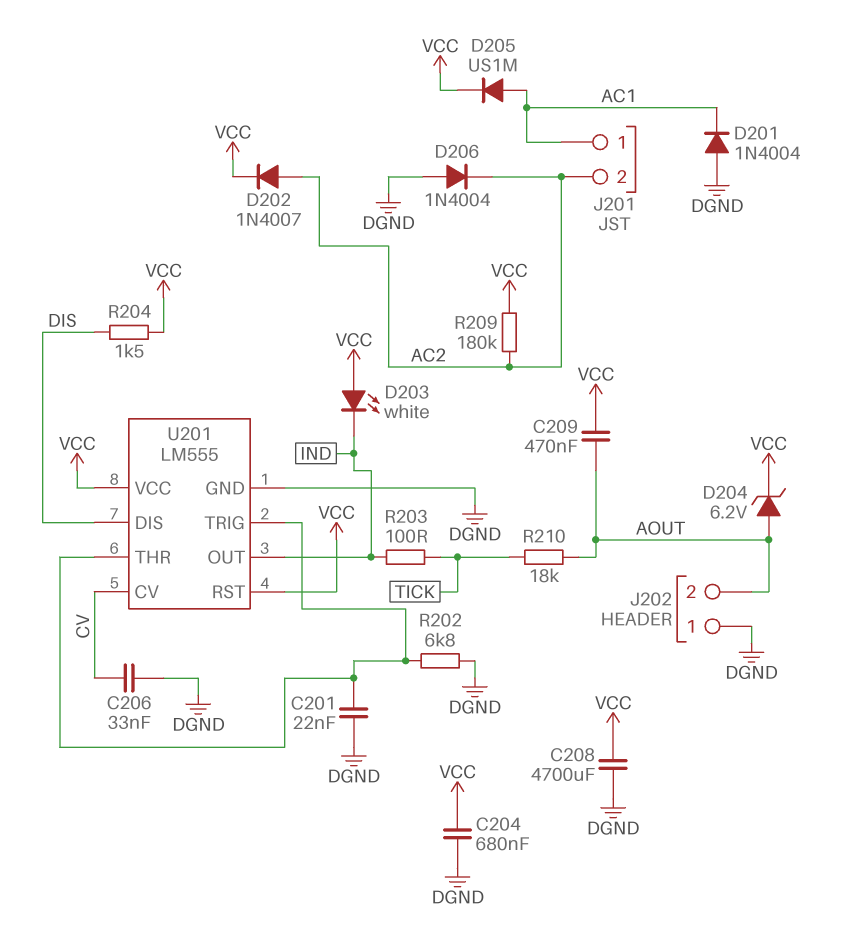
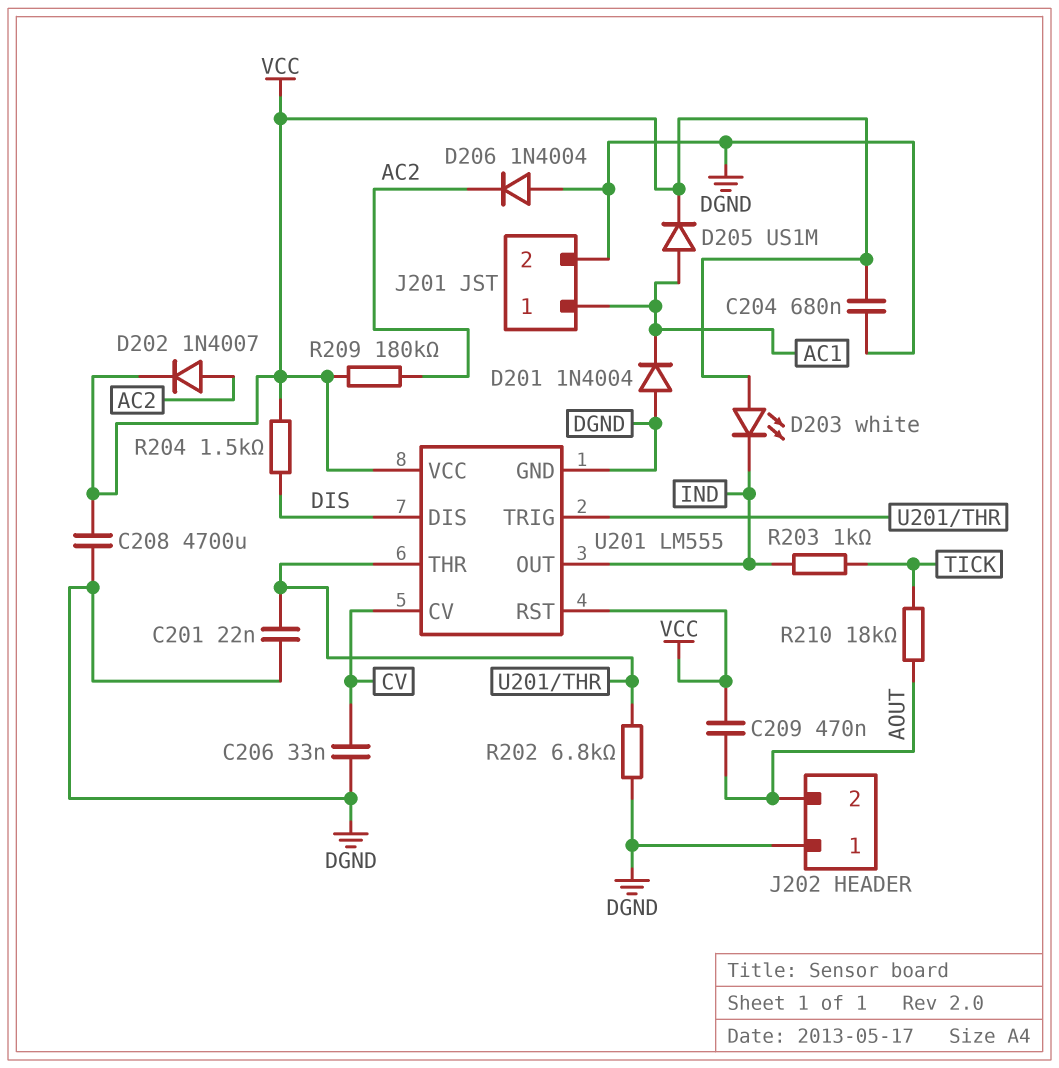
D204: zener 6.2V (A AOUT, K VCC) -> none
J201 pin 2: AC2 -> DGND
R203: 100 (IND, TICK) -> 1k (IND, TICK)

